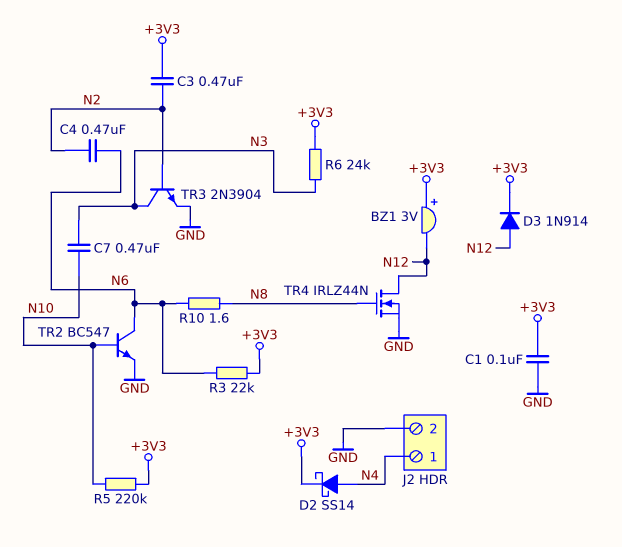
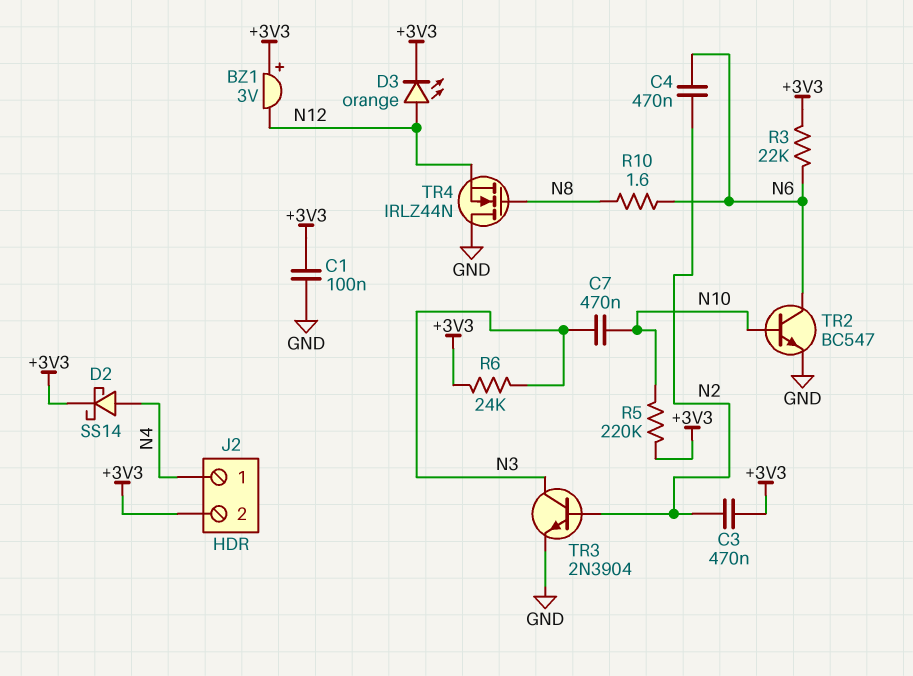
D3: diode 1N914 (A N12, K +3V3) -> LED orange (A N12, K +3V3)
J2 pin 2: GND -> +3V3
TR4: NMOS IRLZ44N (G N8, D N12, S GND) -> NMOS IRLZ44N (G N8, D GND, S N12)

